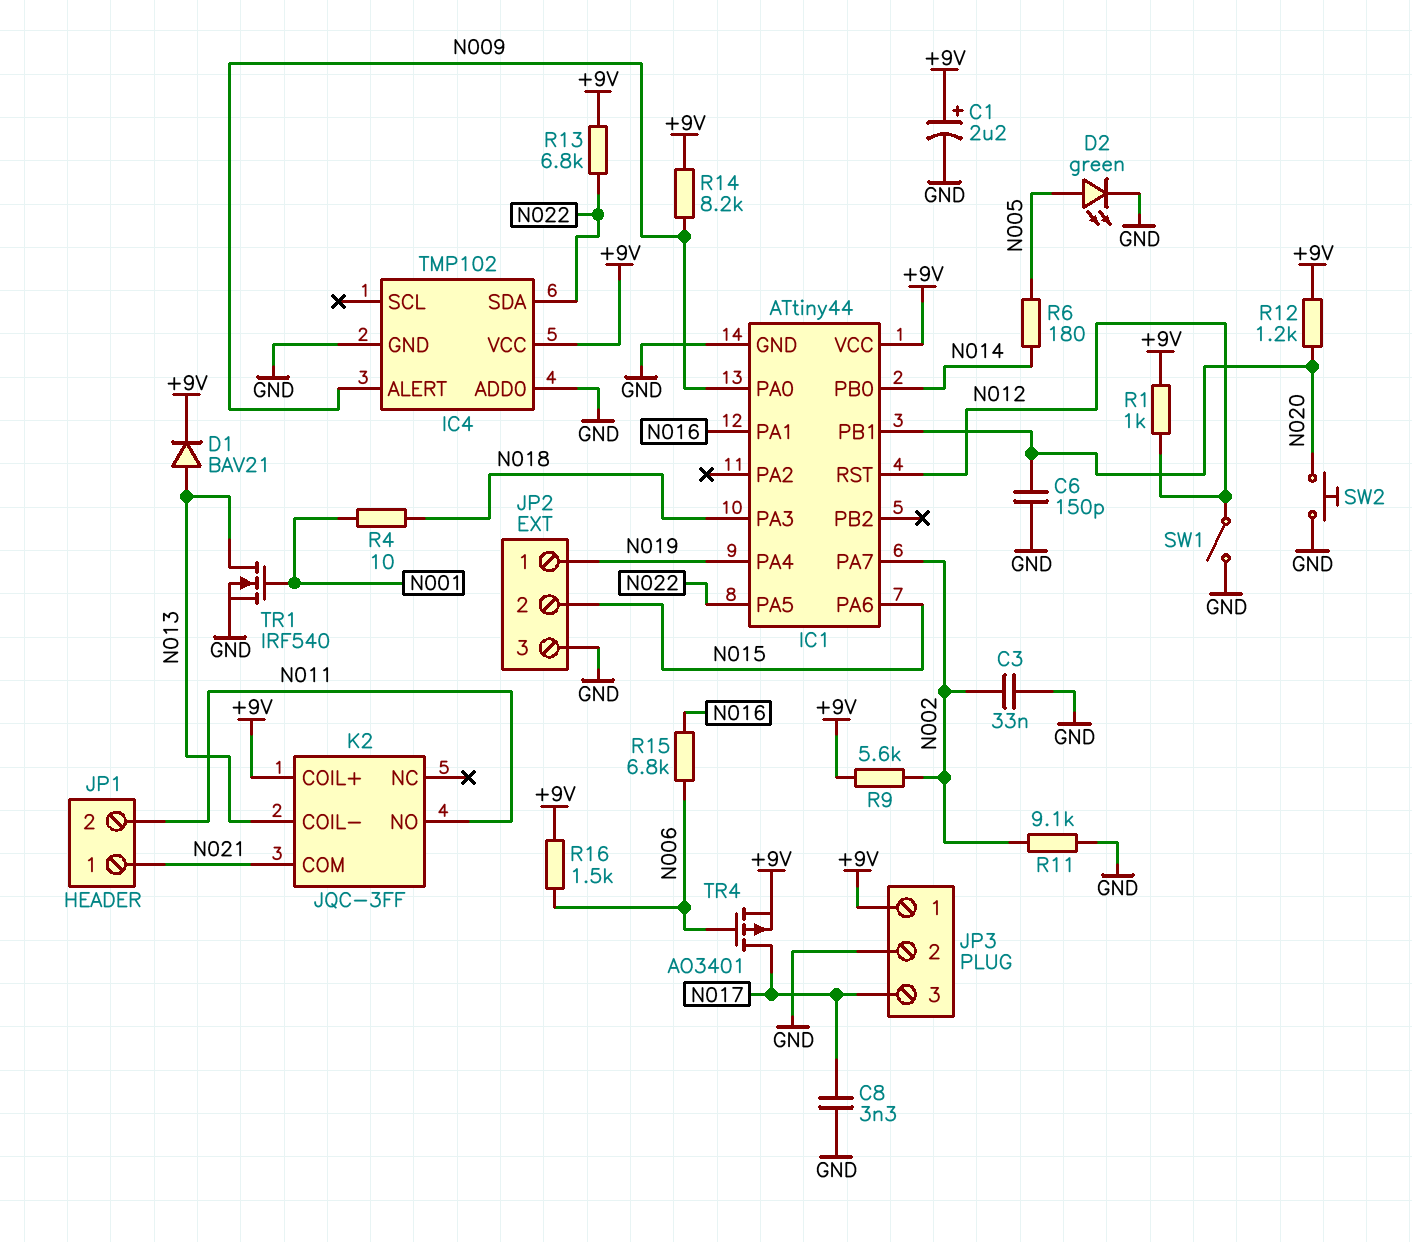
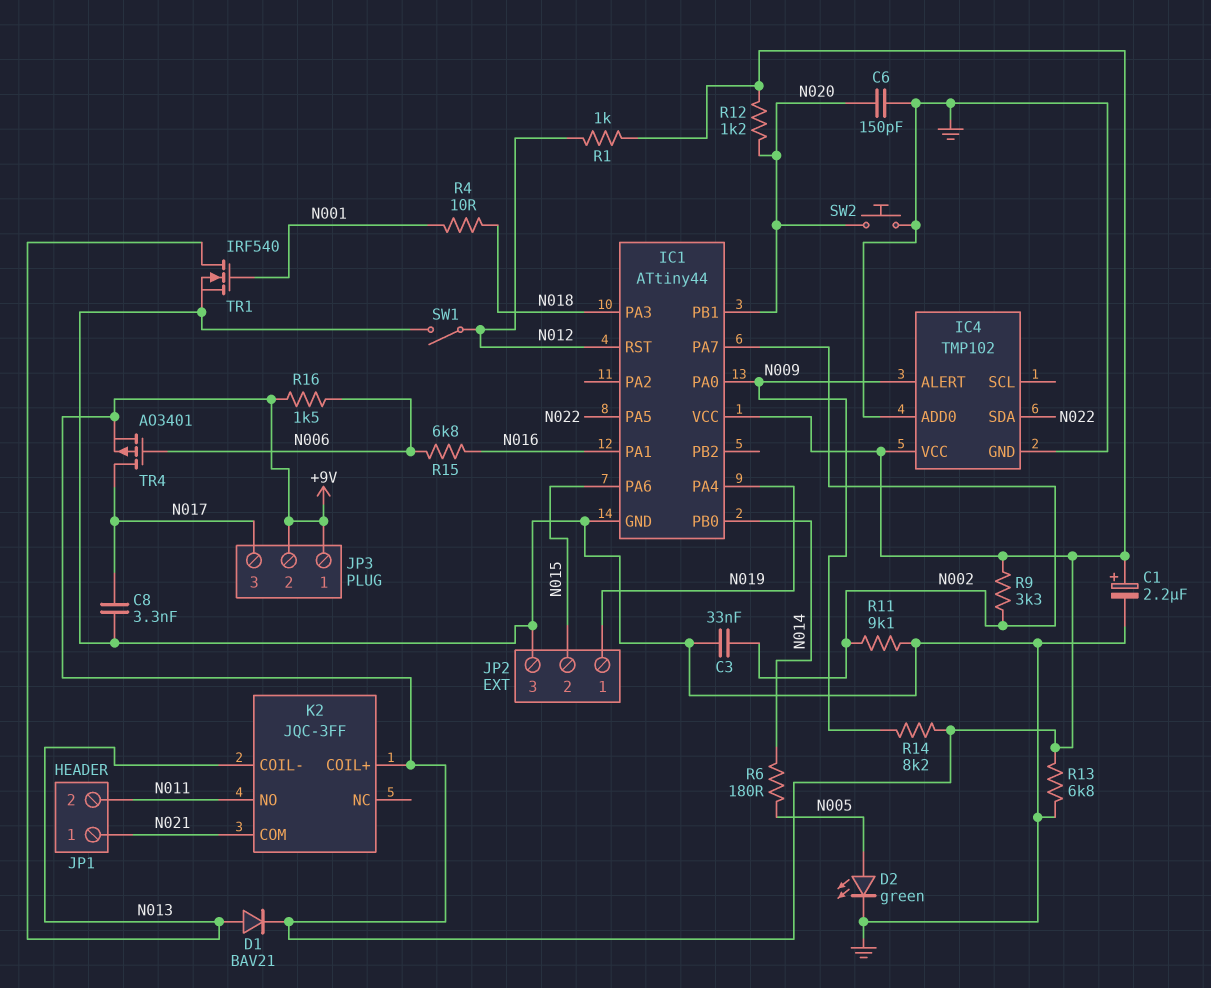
JP3 pin 2: GND -> +9V
R9: 5.6k (+9V, N002) -> 3.3k (+9V, N002)
R13: 6.8k (+9V, N022) -> 6.8k (+9V, GND)

